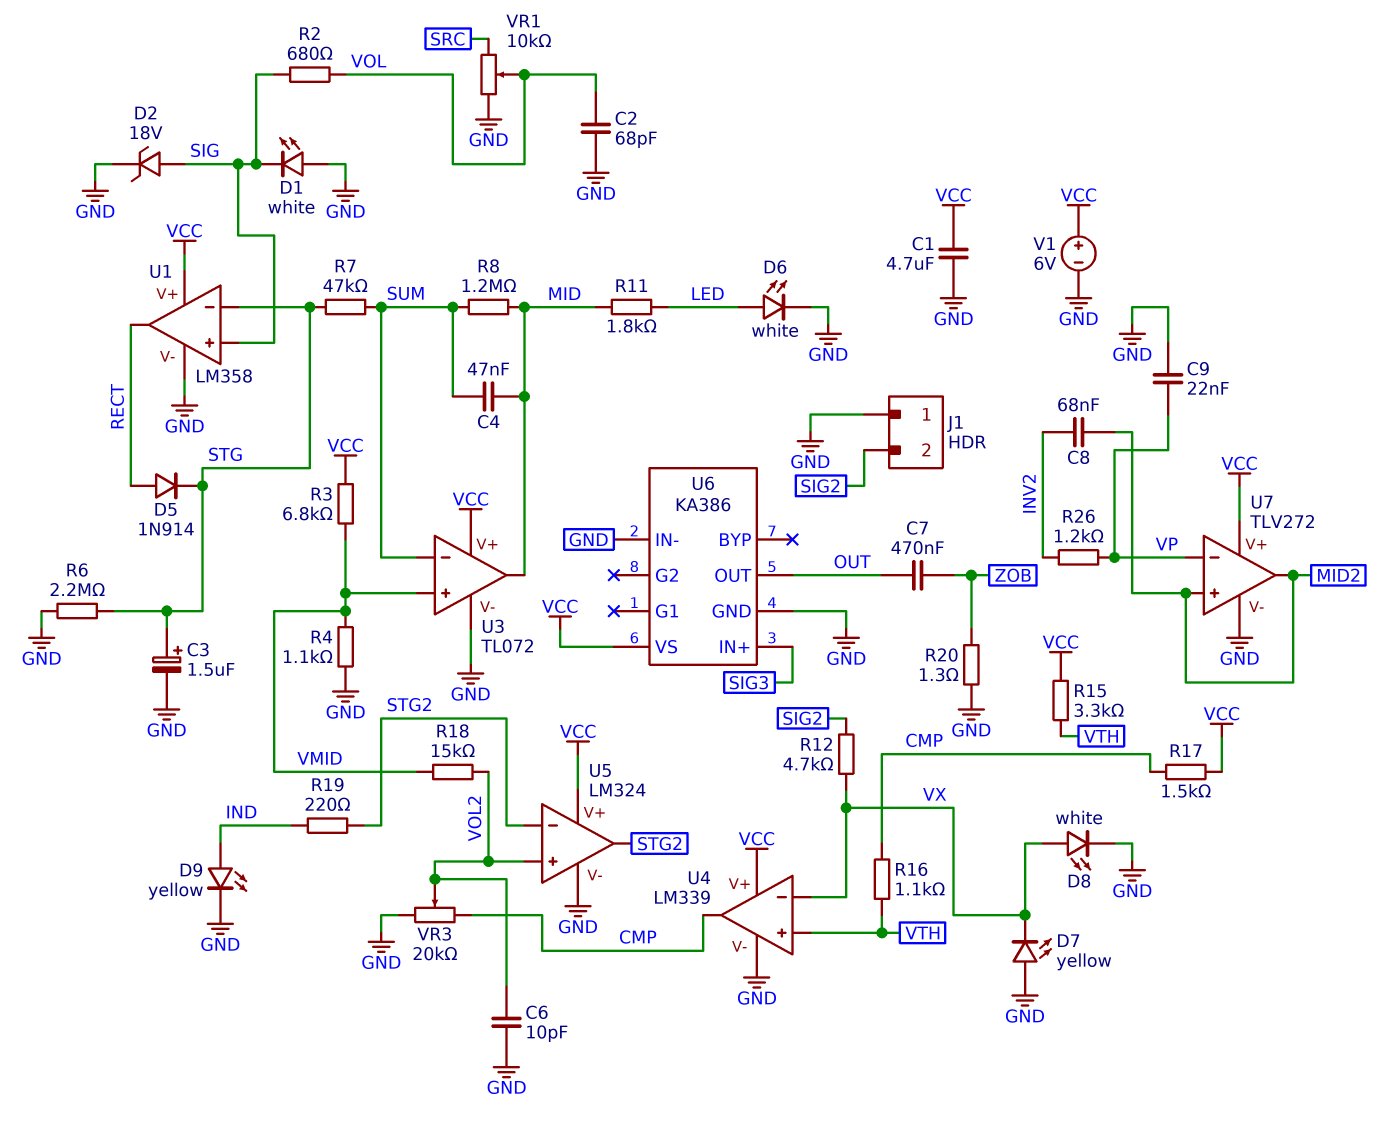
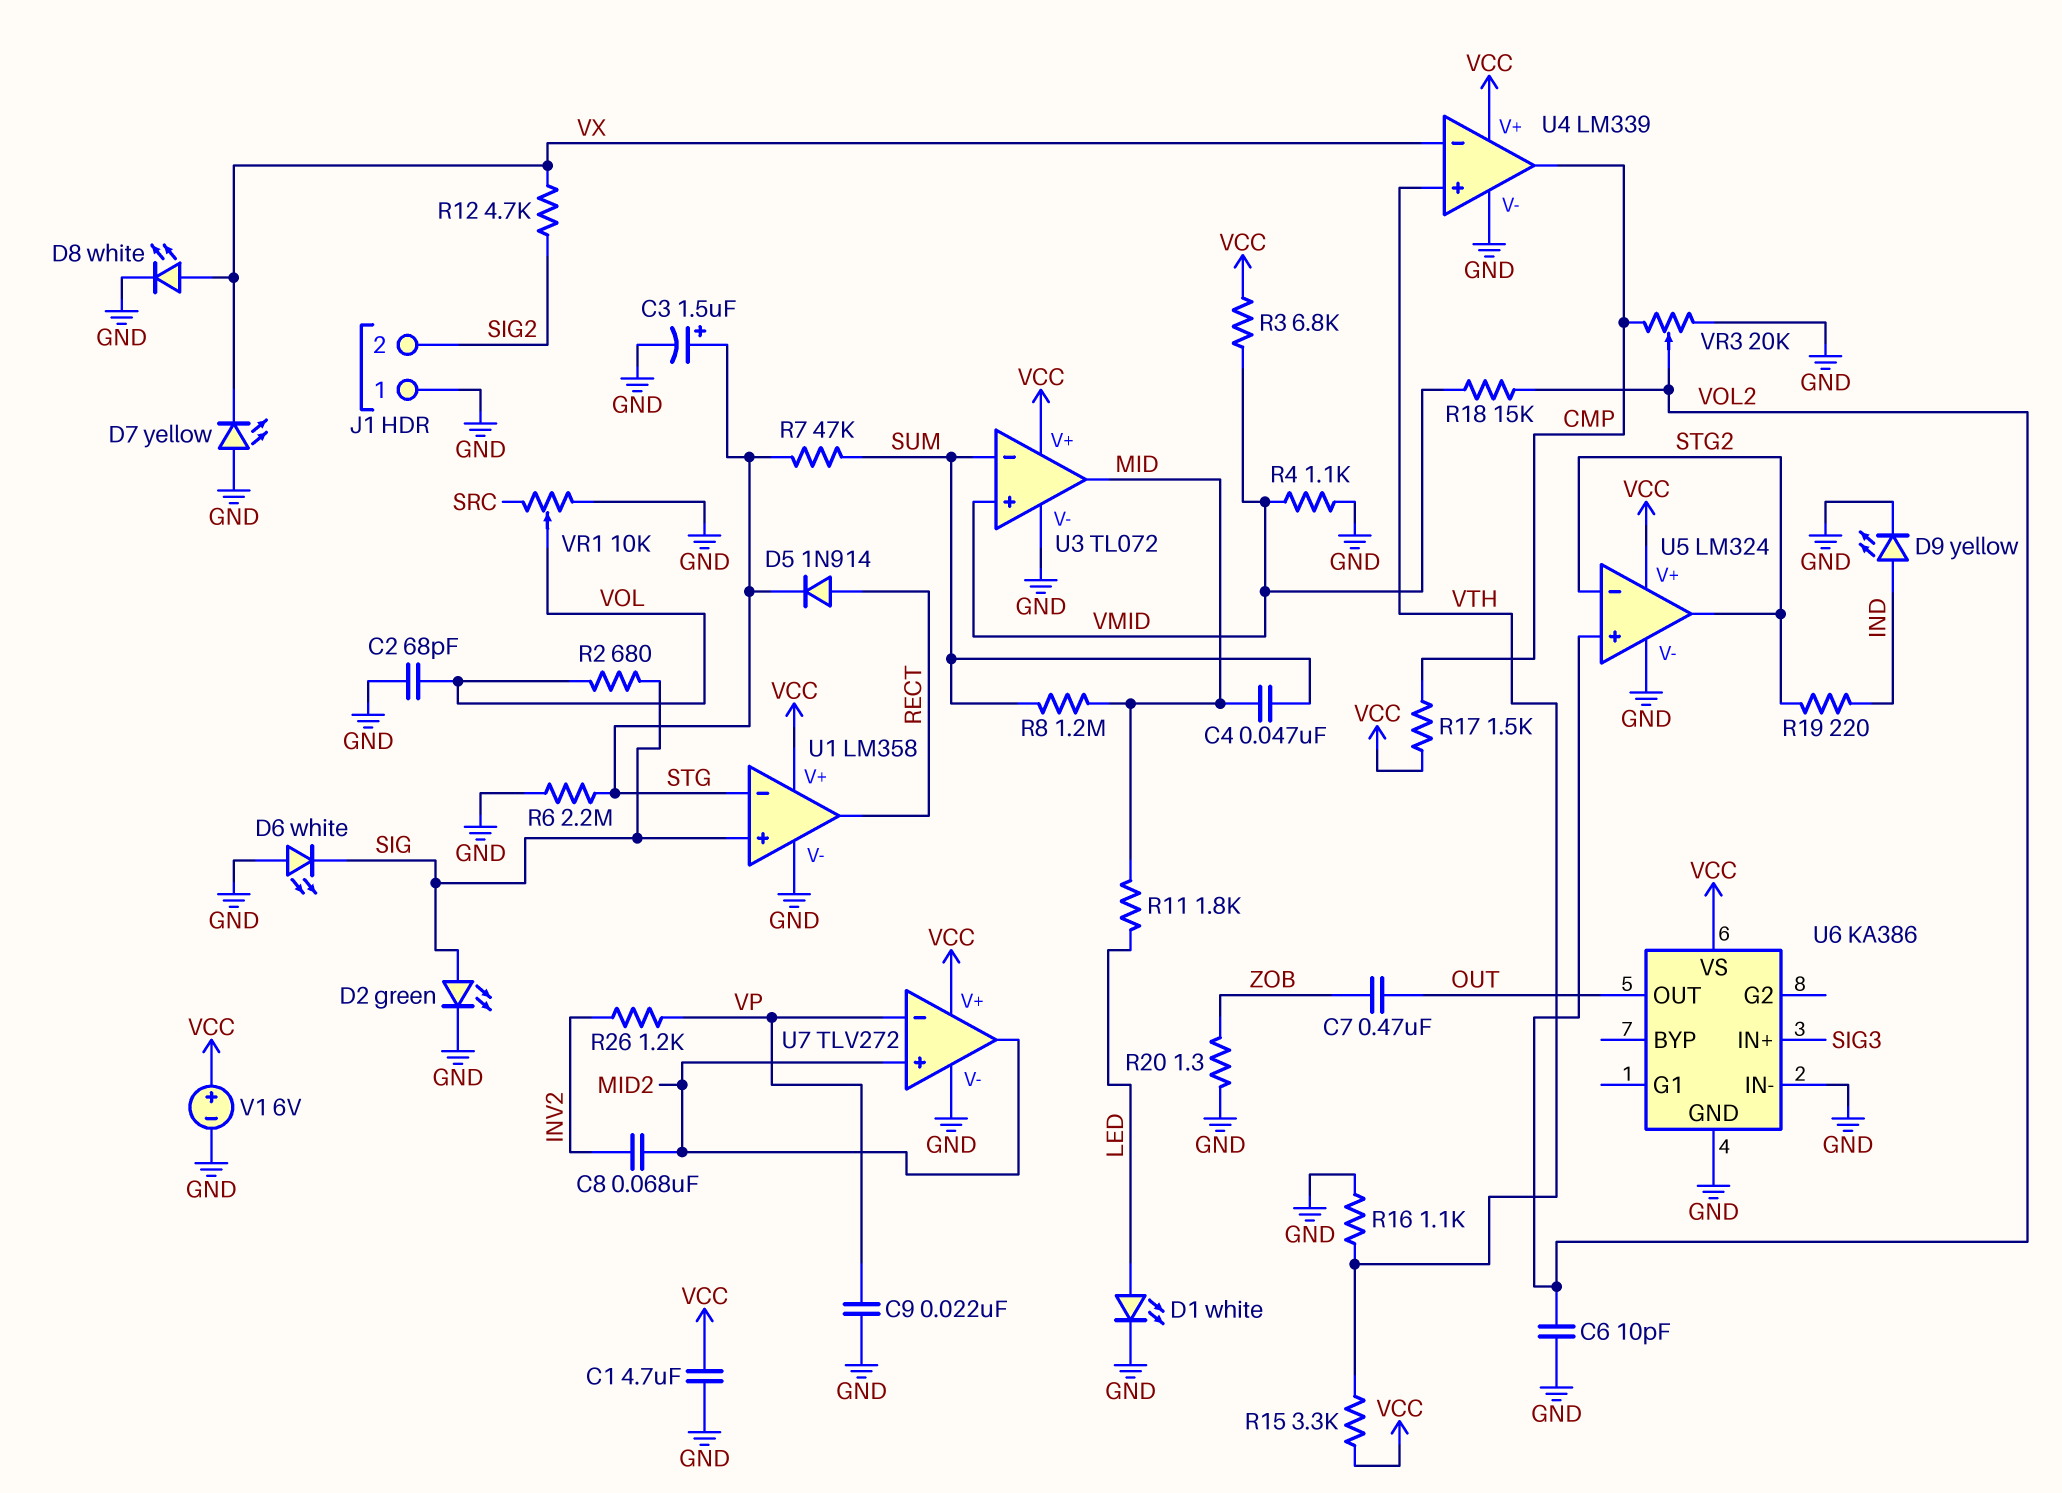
D1: LED white (A GND, K SIG) -> LED white (A LED, K GND)
D2: zener 18V (A SIG, K GND) -> LED green (A SIG, K GND)
D6: LED white (A LED, K GND) -> LED white (A GND, K SIG)
R16: 1.1k (CMP, VTH) -> 1.1k (GND, VTH)

